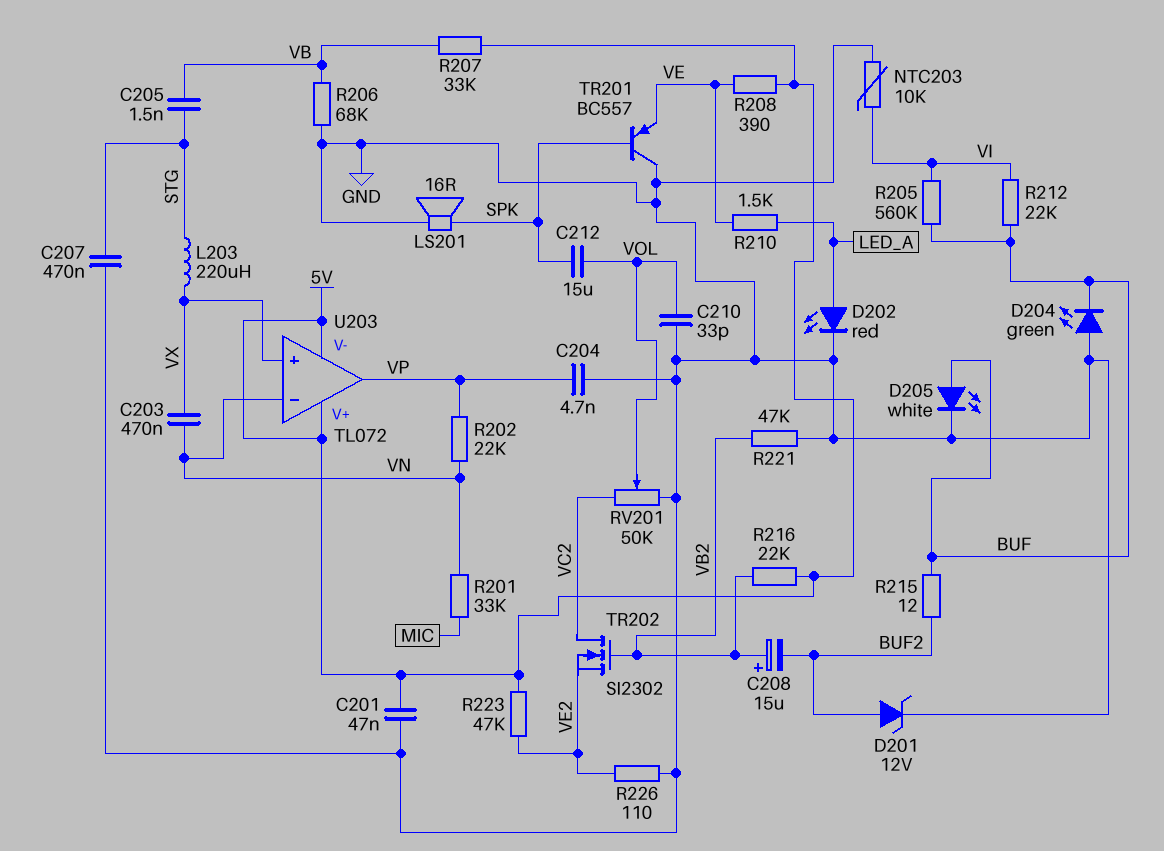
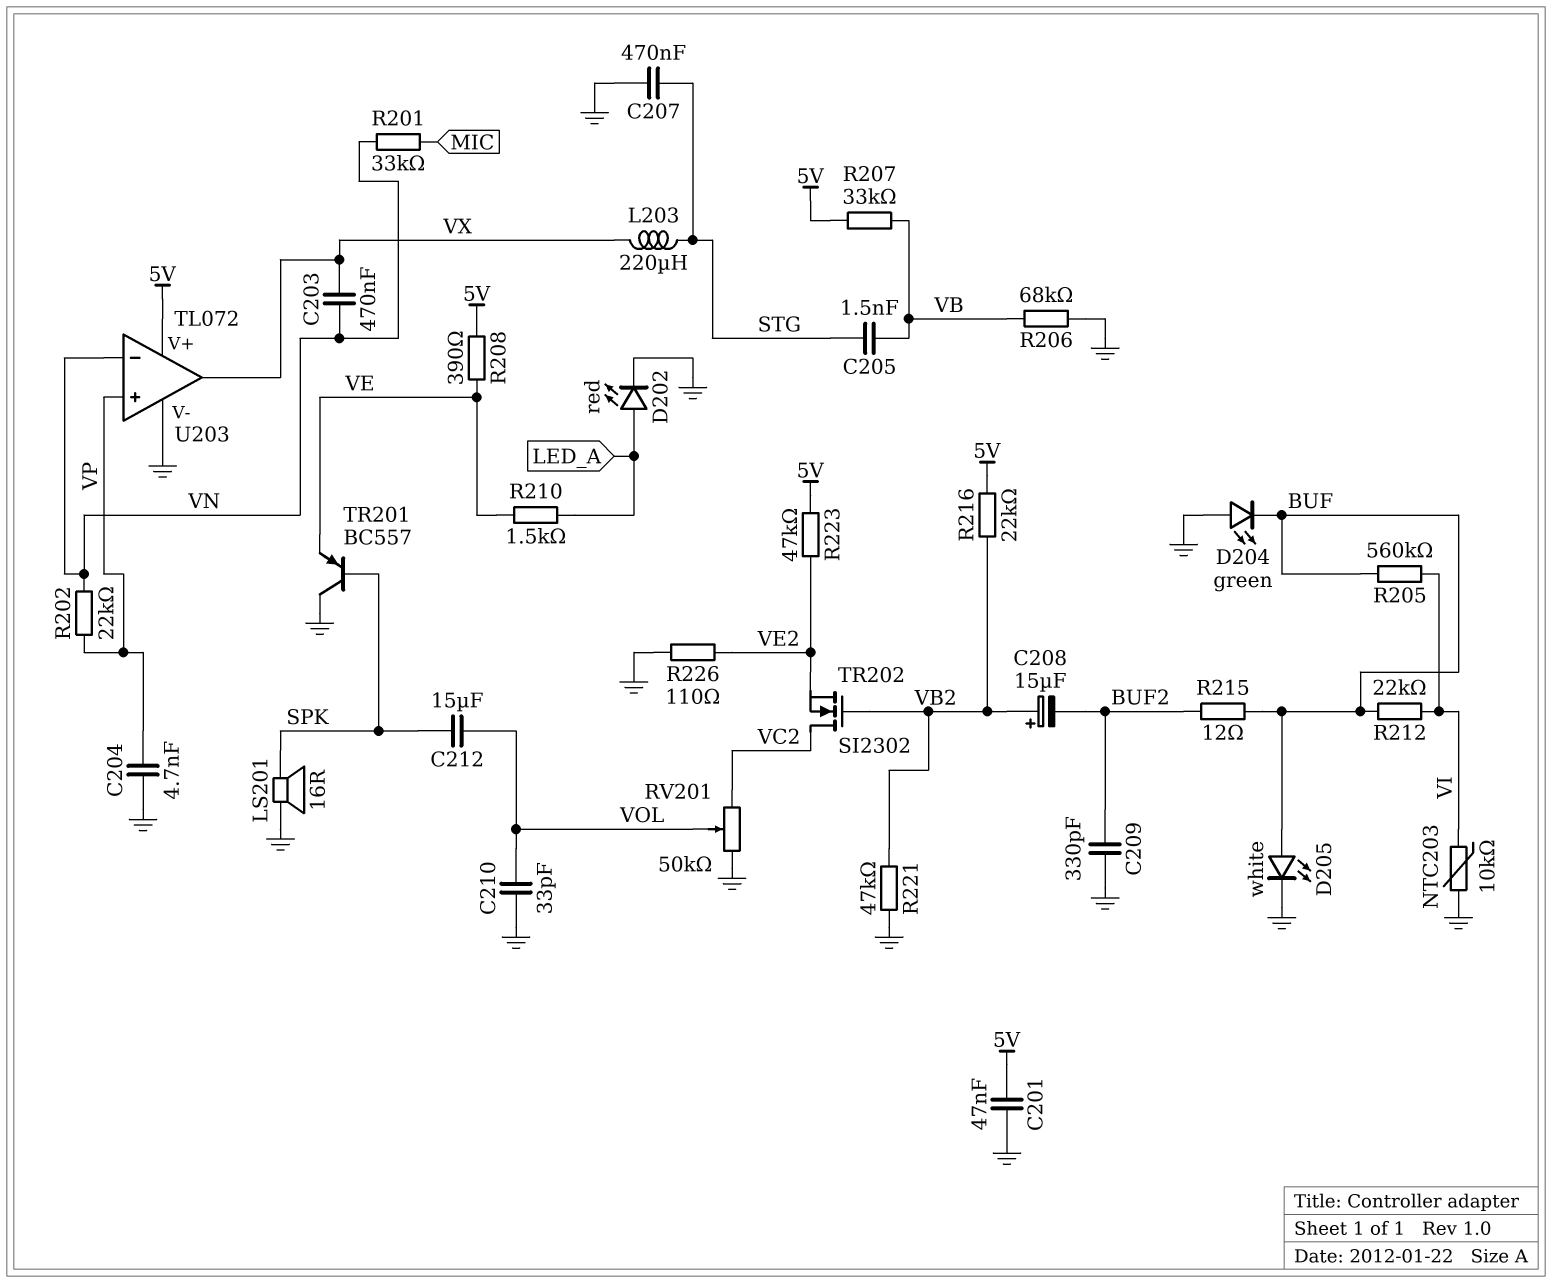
C209: none -> 330pF (BUF2, GND)
D201: zener 12V (A BUF2, K GND) -> none
U203 pin V-: 5V -> GND
U203 pin in+: VX -> VP
U203 pin out: VP -> VX

